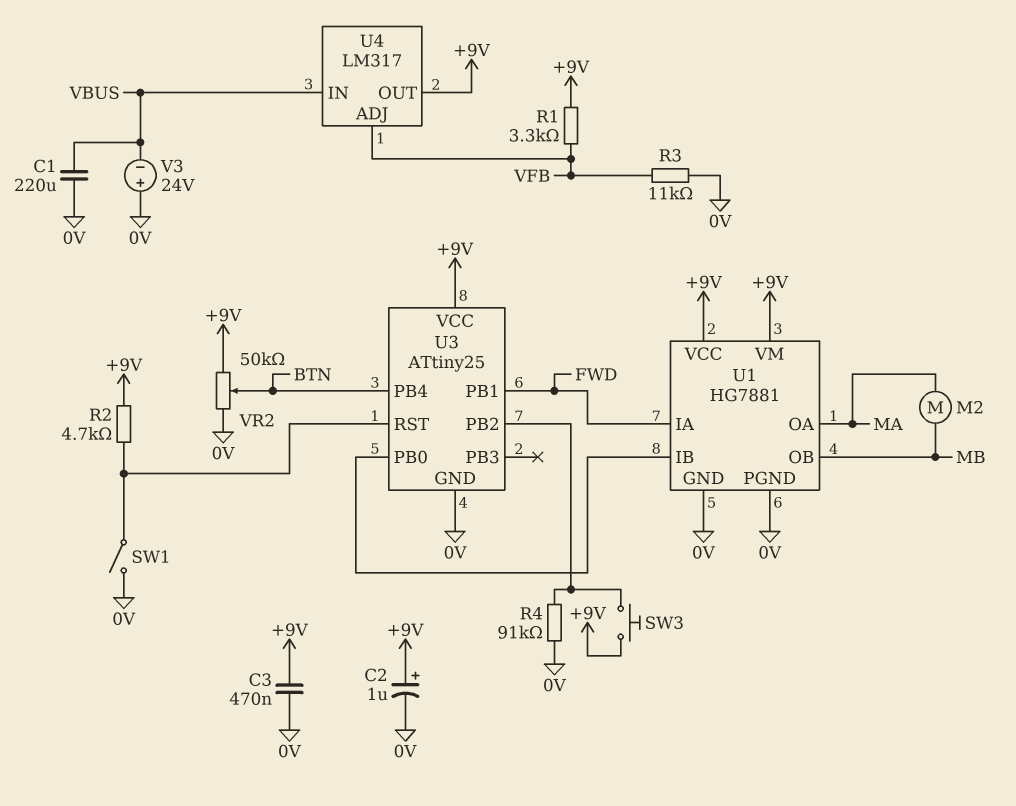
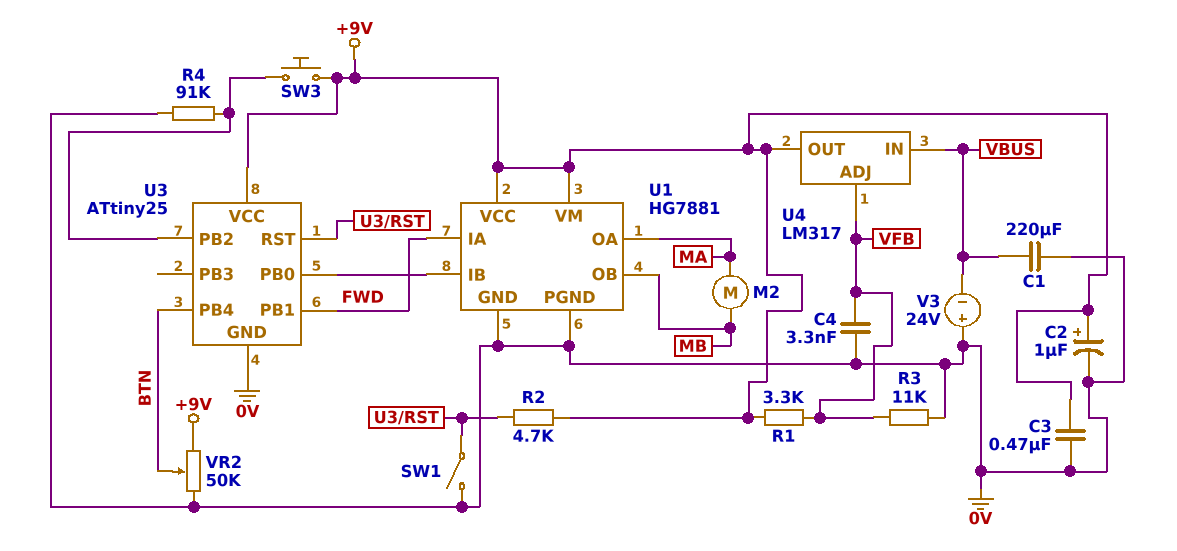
C4: none -> 3.3nF (0V, VFB)

